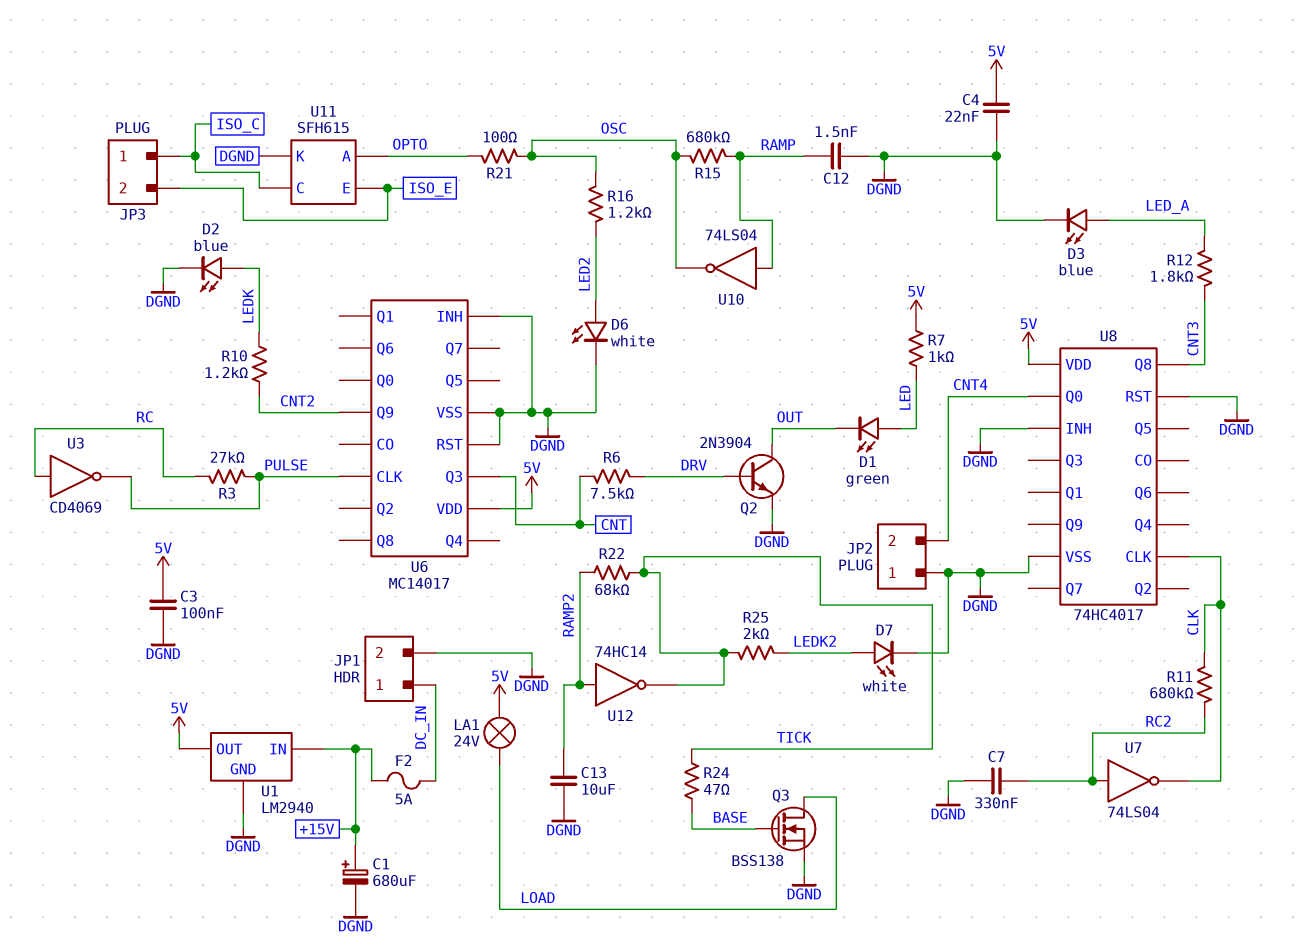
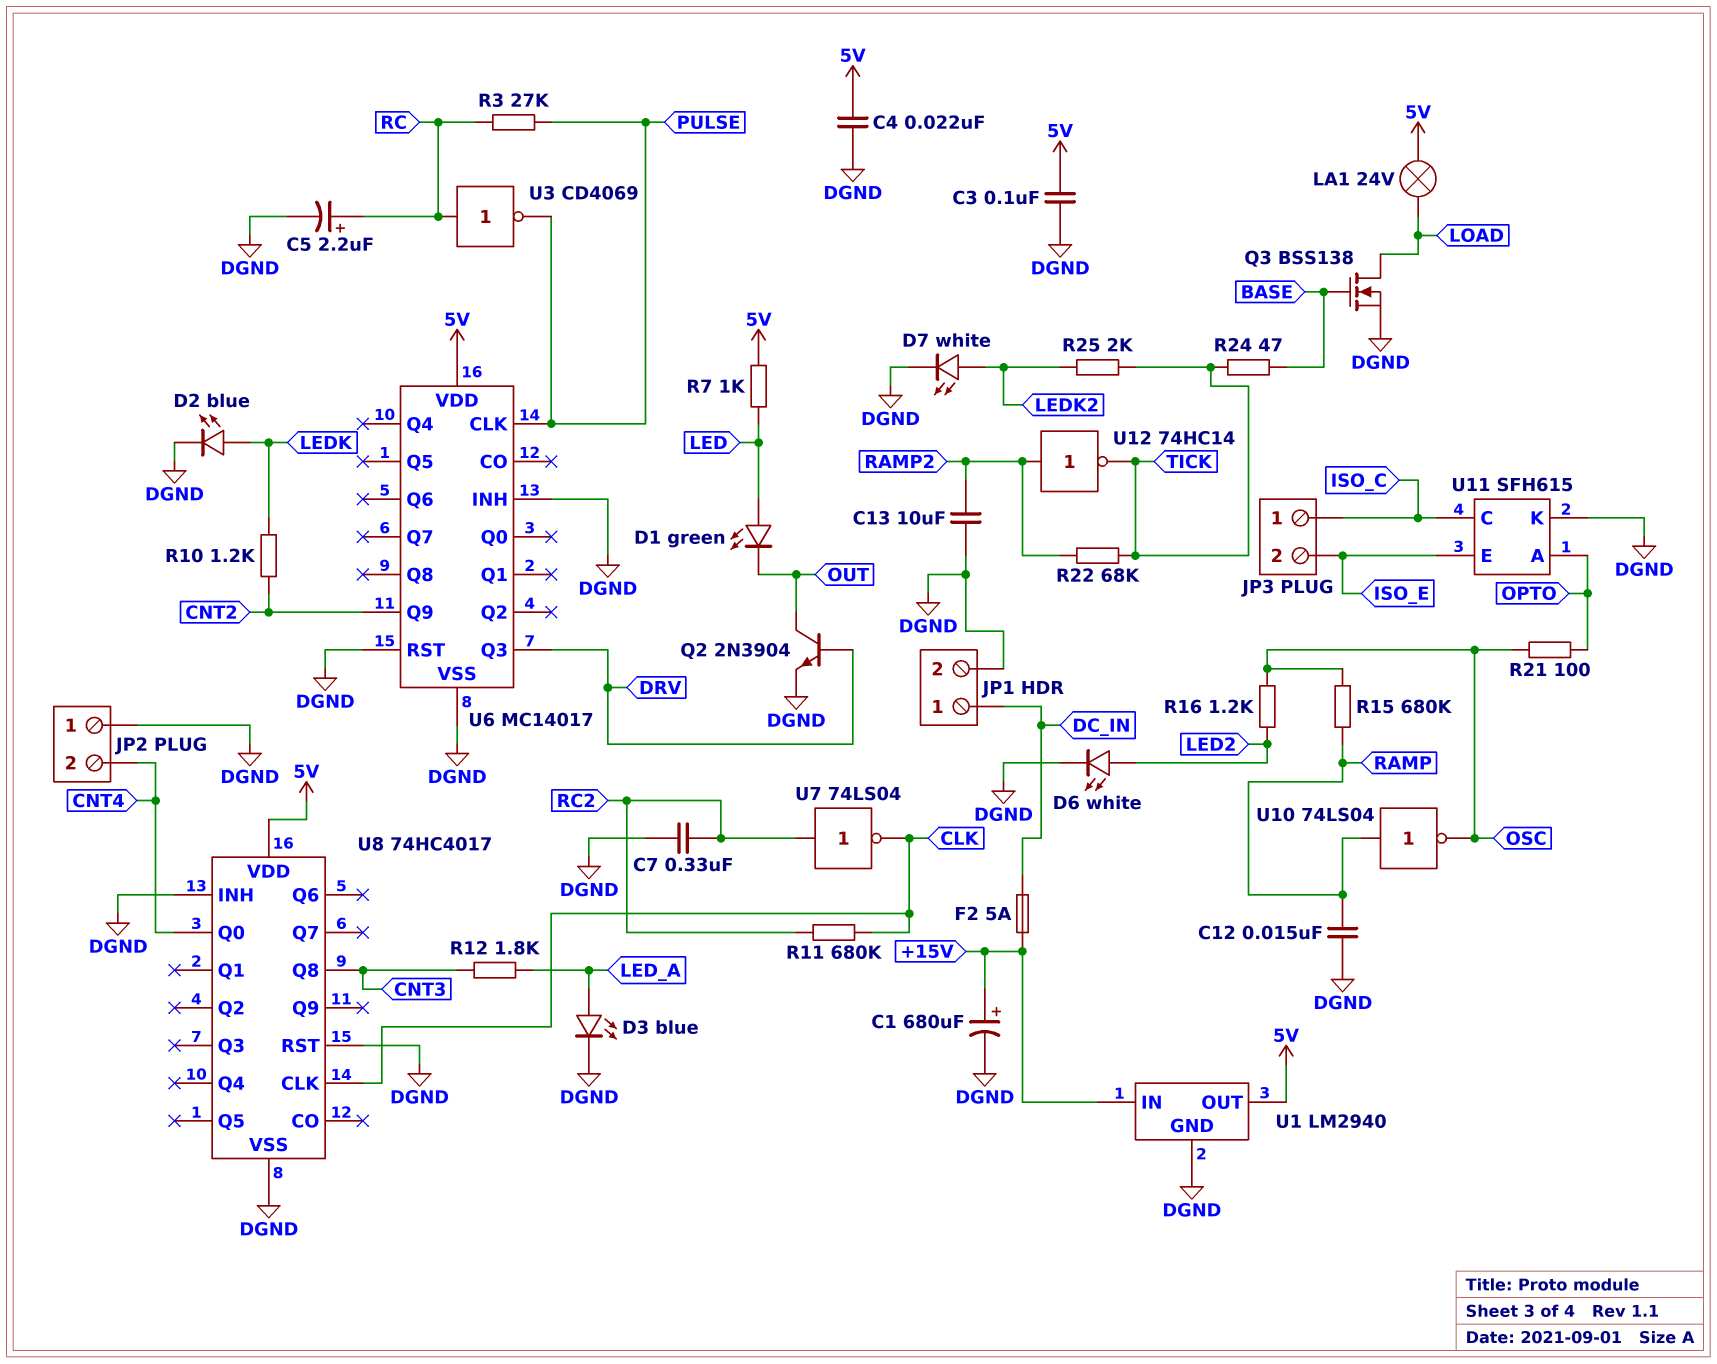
C5: none -> 2.2uF (plus RC, minus DGND)
C12: 1.5nF (DGND, RAMP) -> 15nF (DGND, RAMP)
R6: 7.5k (CNT, DRV) -> none
U6 pin Q3: CNT -> DRV

